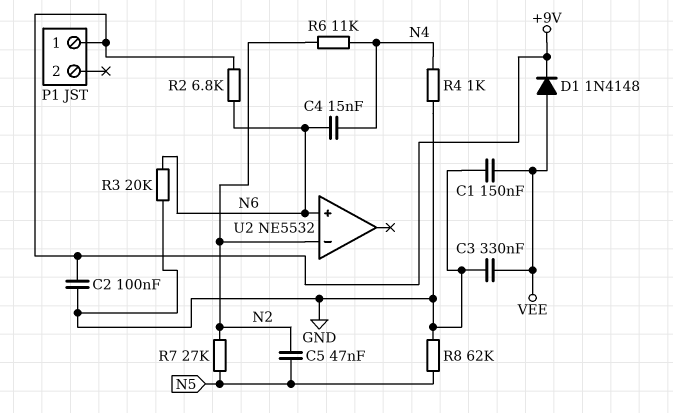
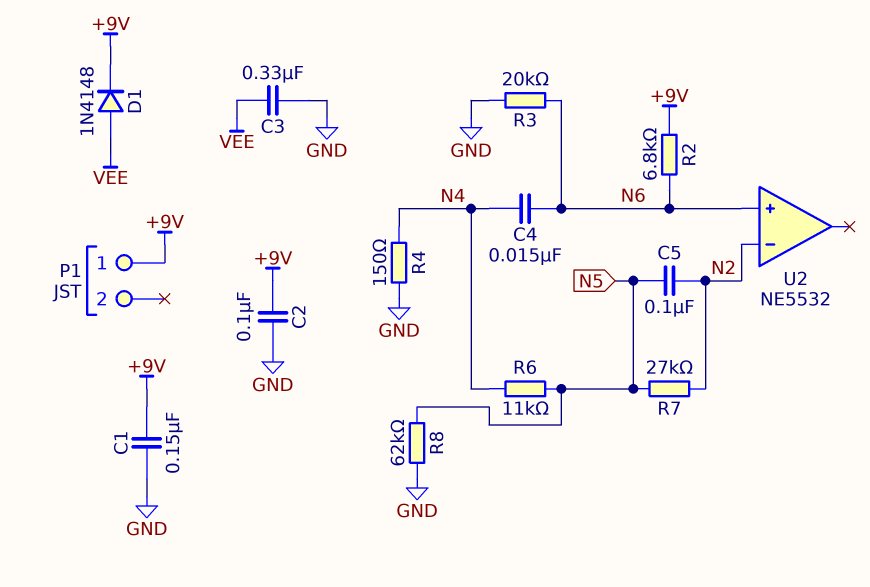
C1: 150nF (GND, VEE) -> 150nF (+9V, GND)
C5: 47nF (N2, N5) -> 100nF (N2, N5)
R4: 1k (GND, N4) -> 150 (GND, N4)
R6: 11k (N2, N4) -> 11k (N4, N5)

